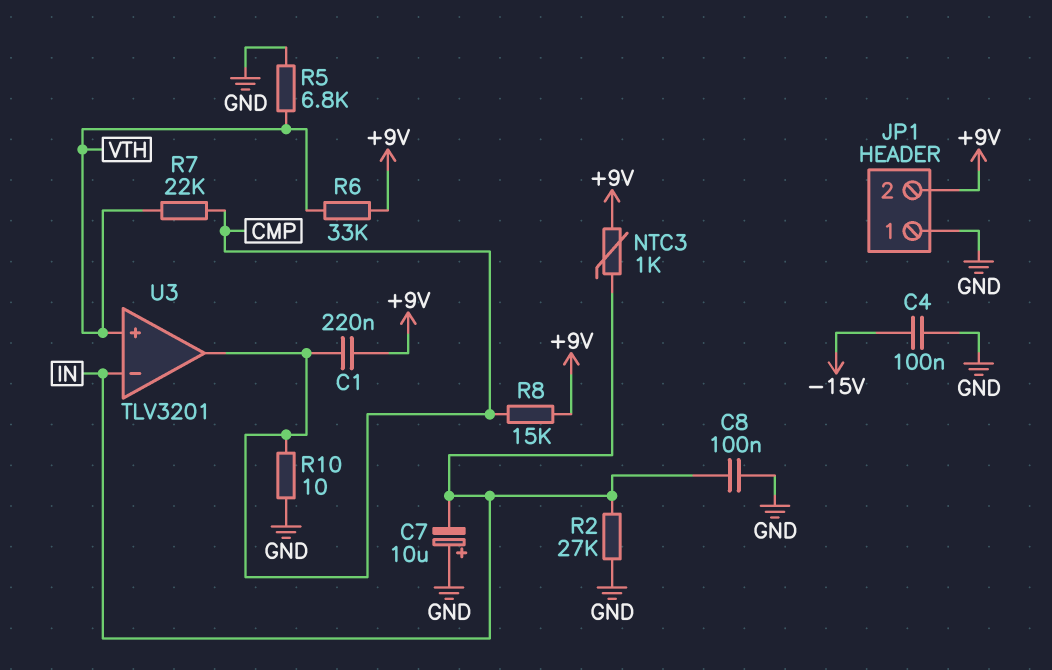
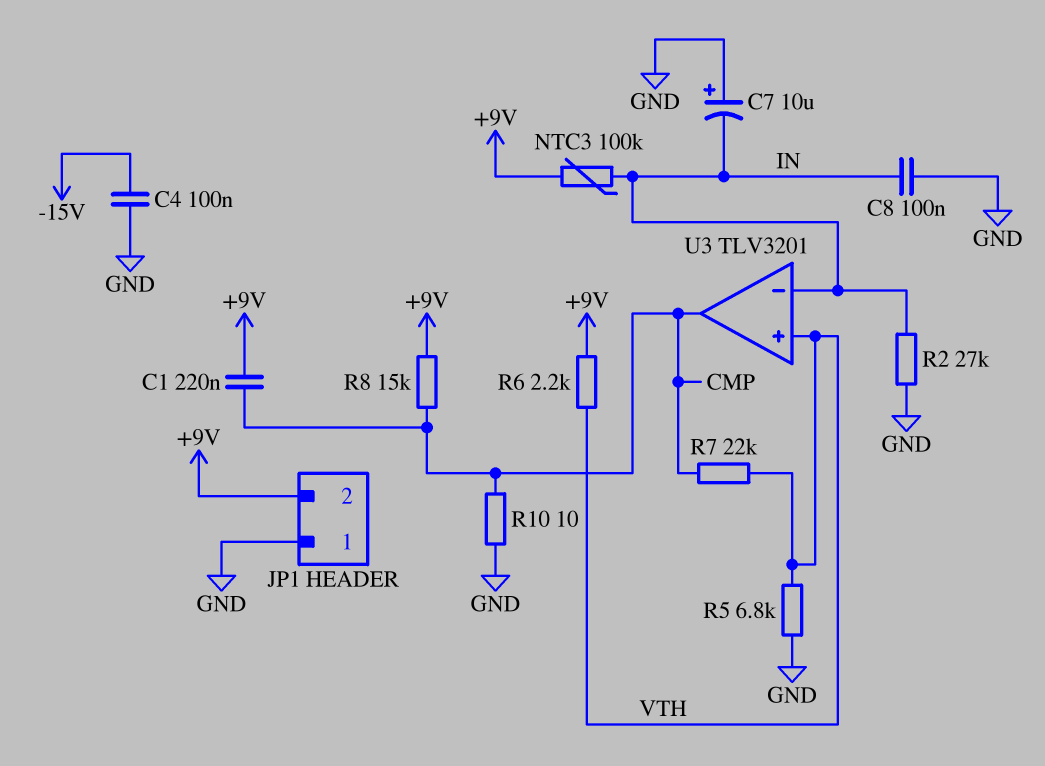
NTC3: 1k (+9V, IN) -> 100k (+9V, IN)
R6: 33k (+9V, VTH) -> 2.2k (+9V, VTH)

